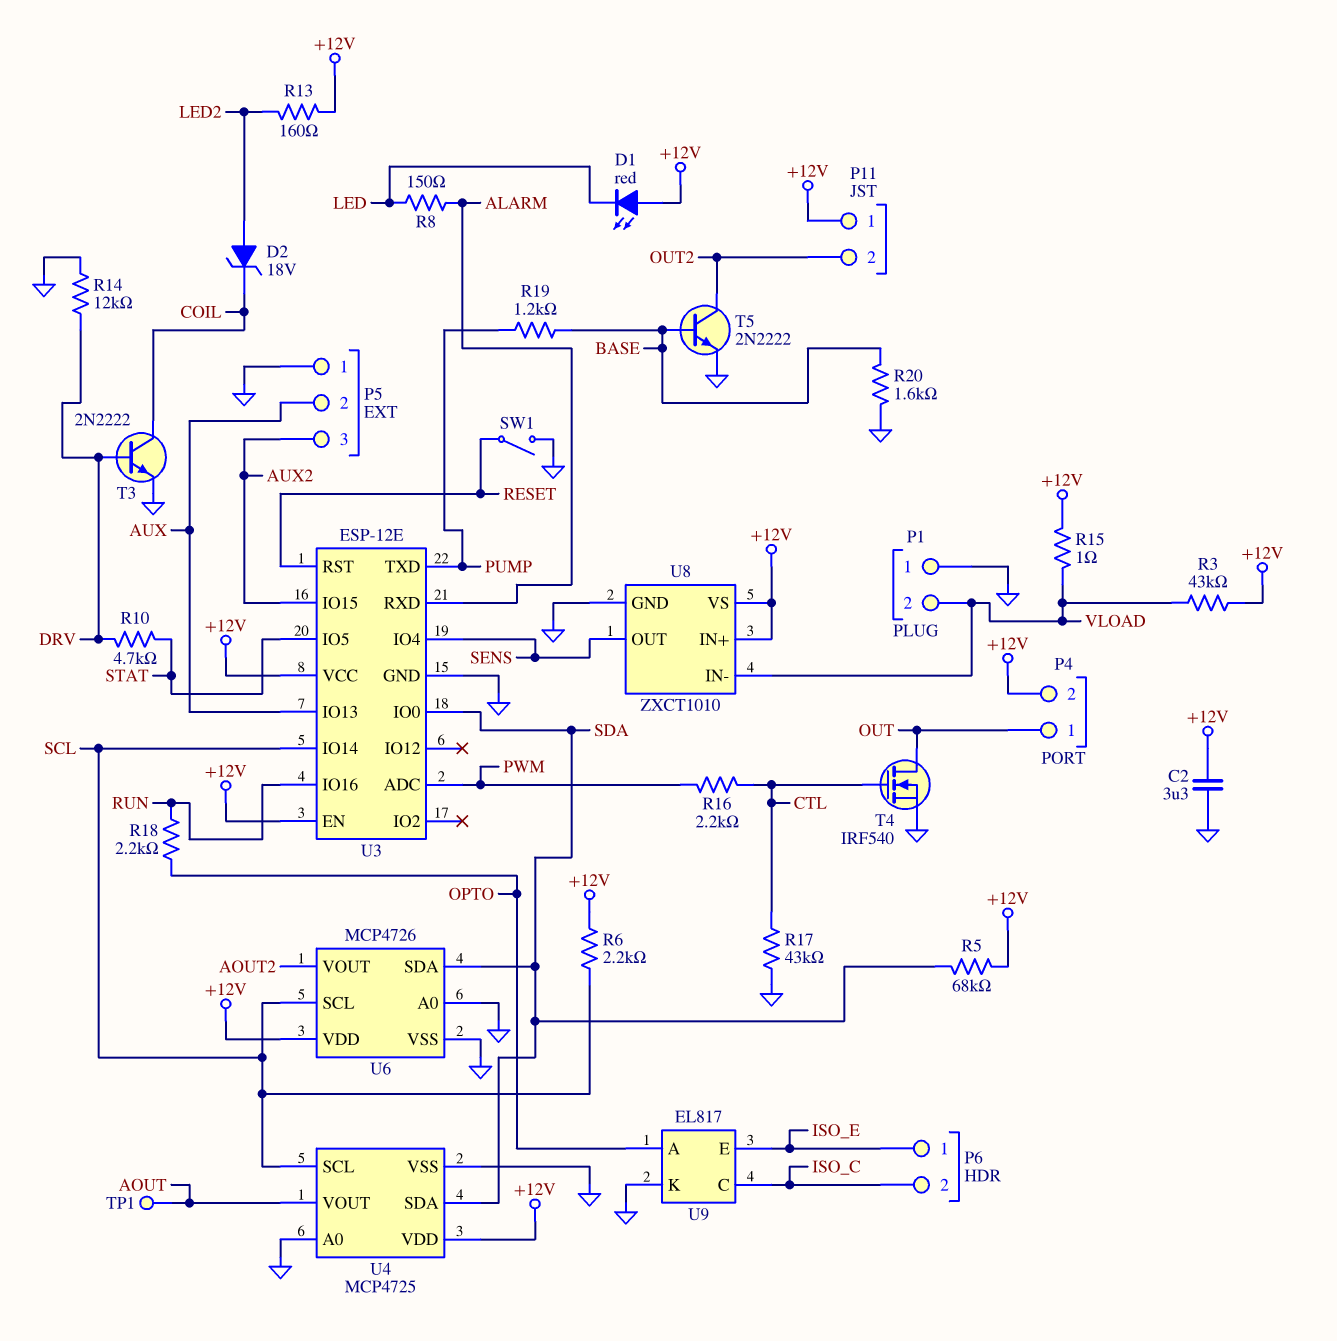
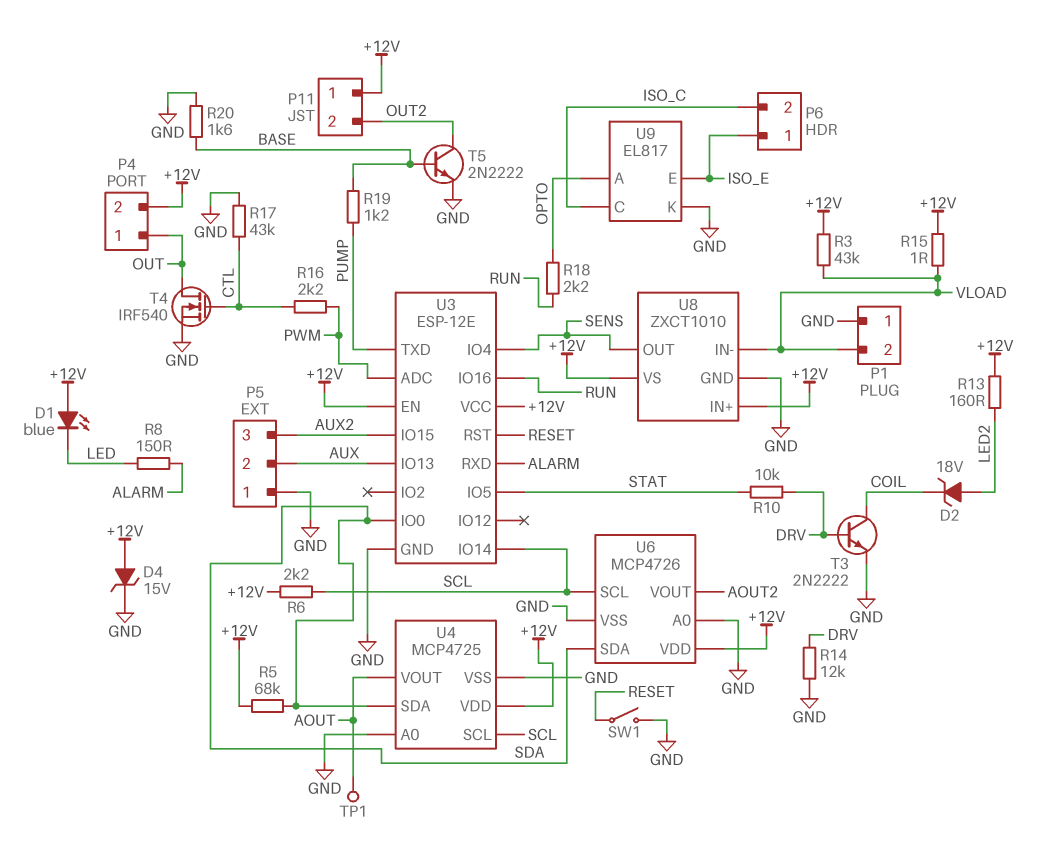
C2: 3.3uF (+12V, GND) -> none
D1: LED red (A +12V, K LED) -> LED blue (A +12V, K LED)
D4: none -> zener 15V (A +12V, K GND)
R10: 4.7k (DRV, STAT) -> 10k (DRV, STAT)

